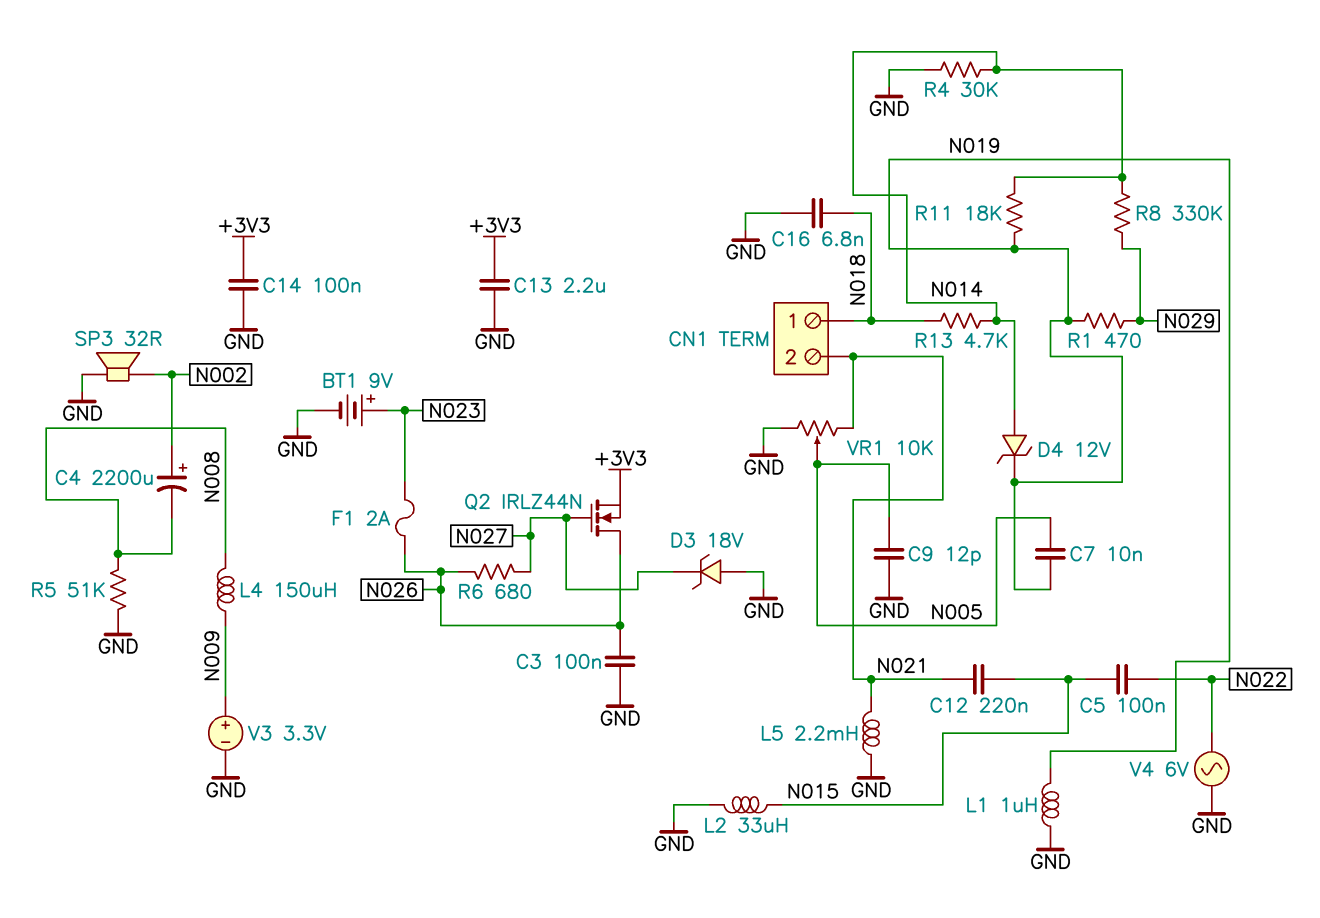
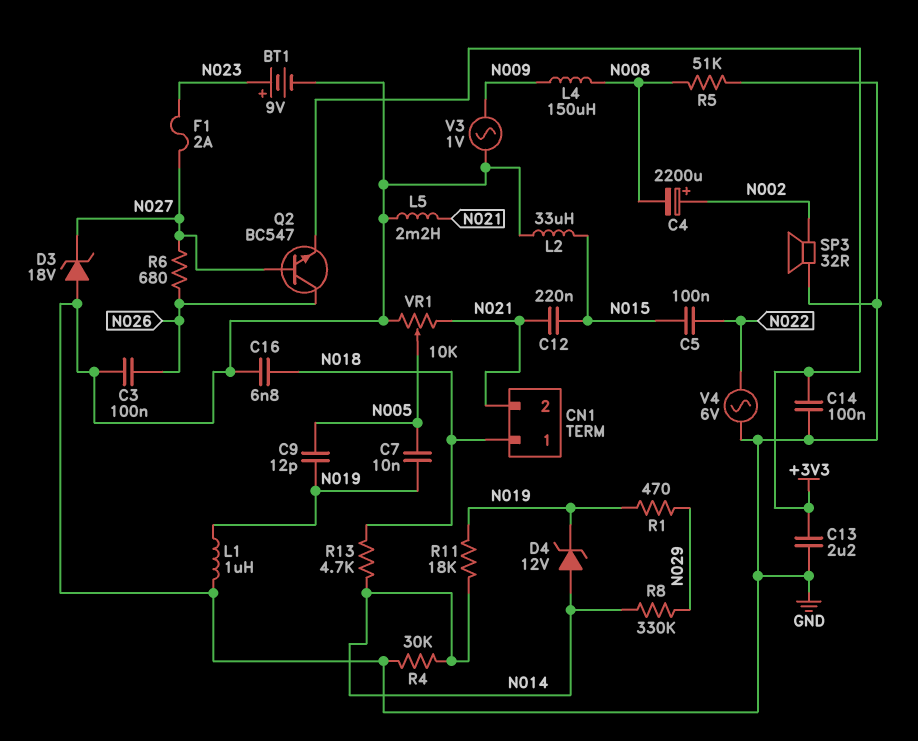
C9: 12pF (GND, N005) -> 12pF (N005, N019)
F1: 2A (N023, N026) -> 2A (N023, N027)
Q2: NMOS IRLZ44N (G N027, D N026, S +3V3) -> NPN BC547 (B N027, C N026, E +3V3)
V3: 3.3V (plus N009, minus GND) -> AC 1V (GND, N009)

